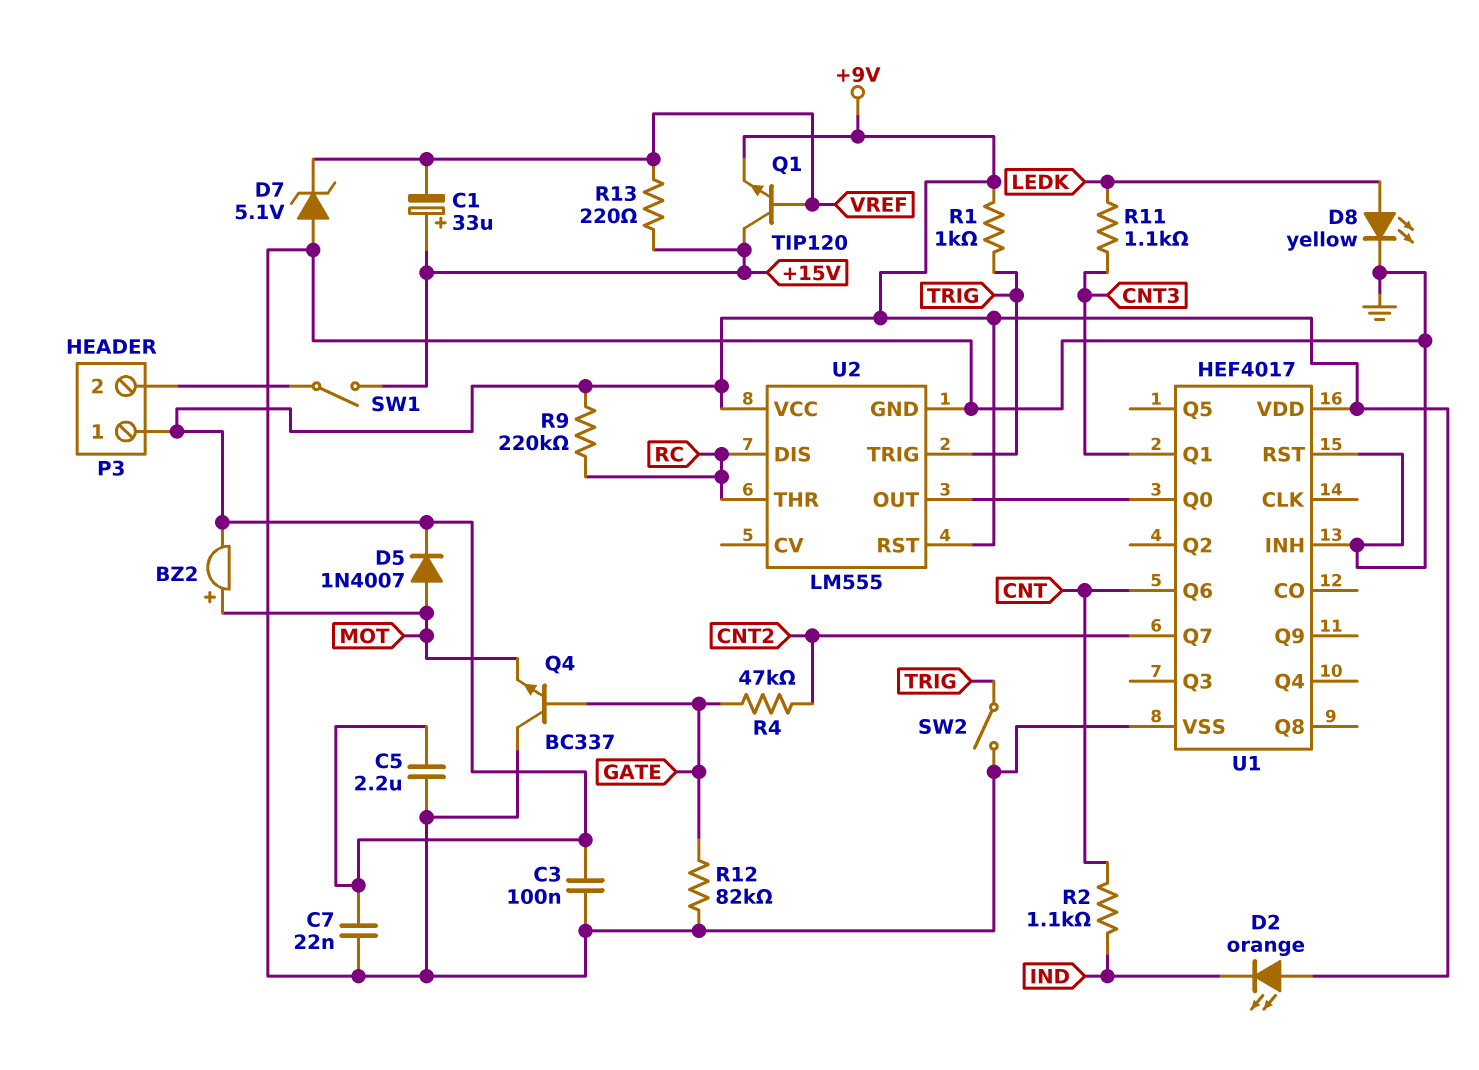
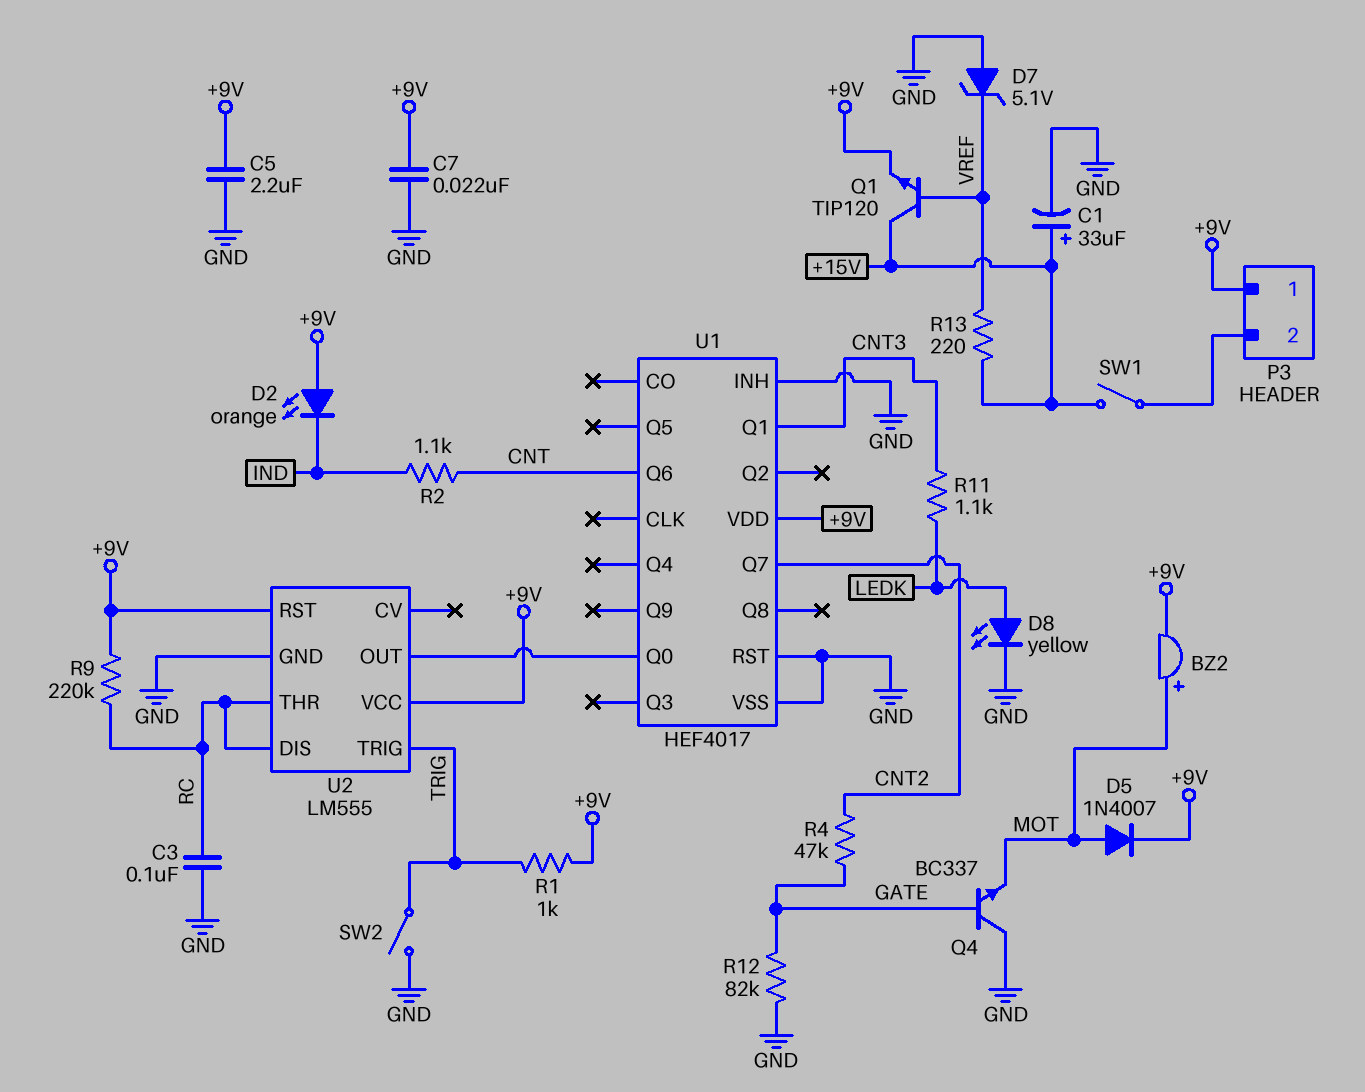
C1: 33uF (plus +15V, minus VREF) -> 33uF (plus +15V, minus GND)
C3: 100nF (+9V, GND) -> 100nF (GND, RC)

